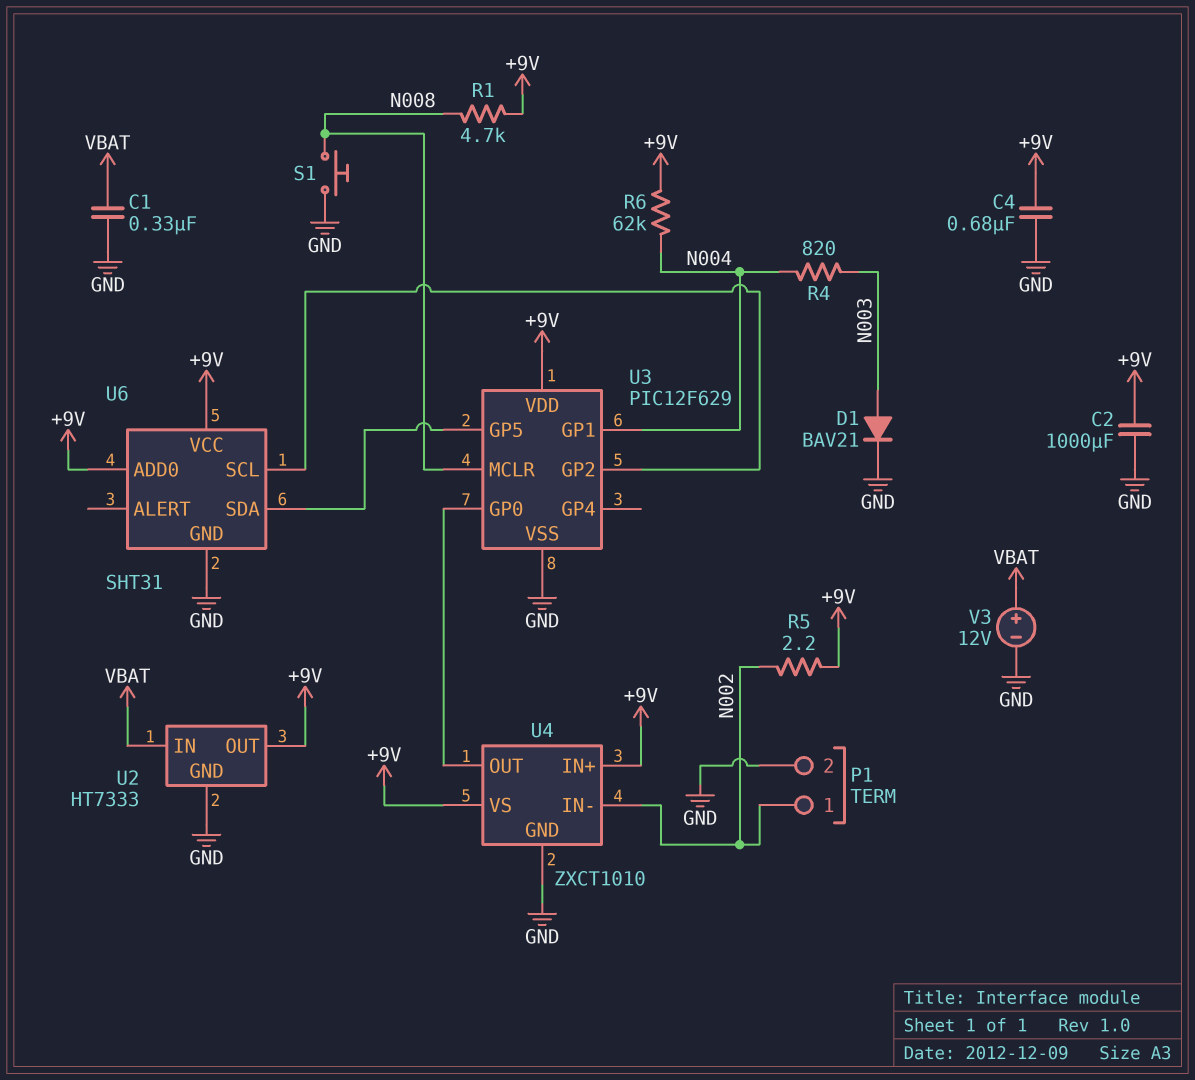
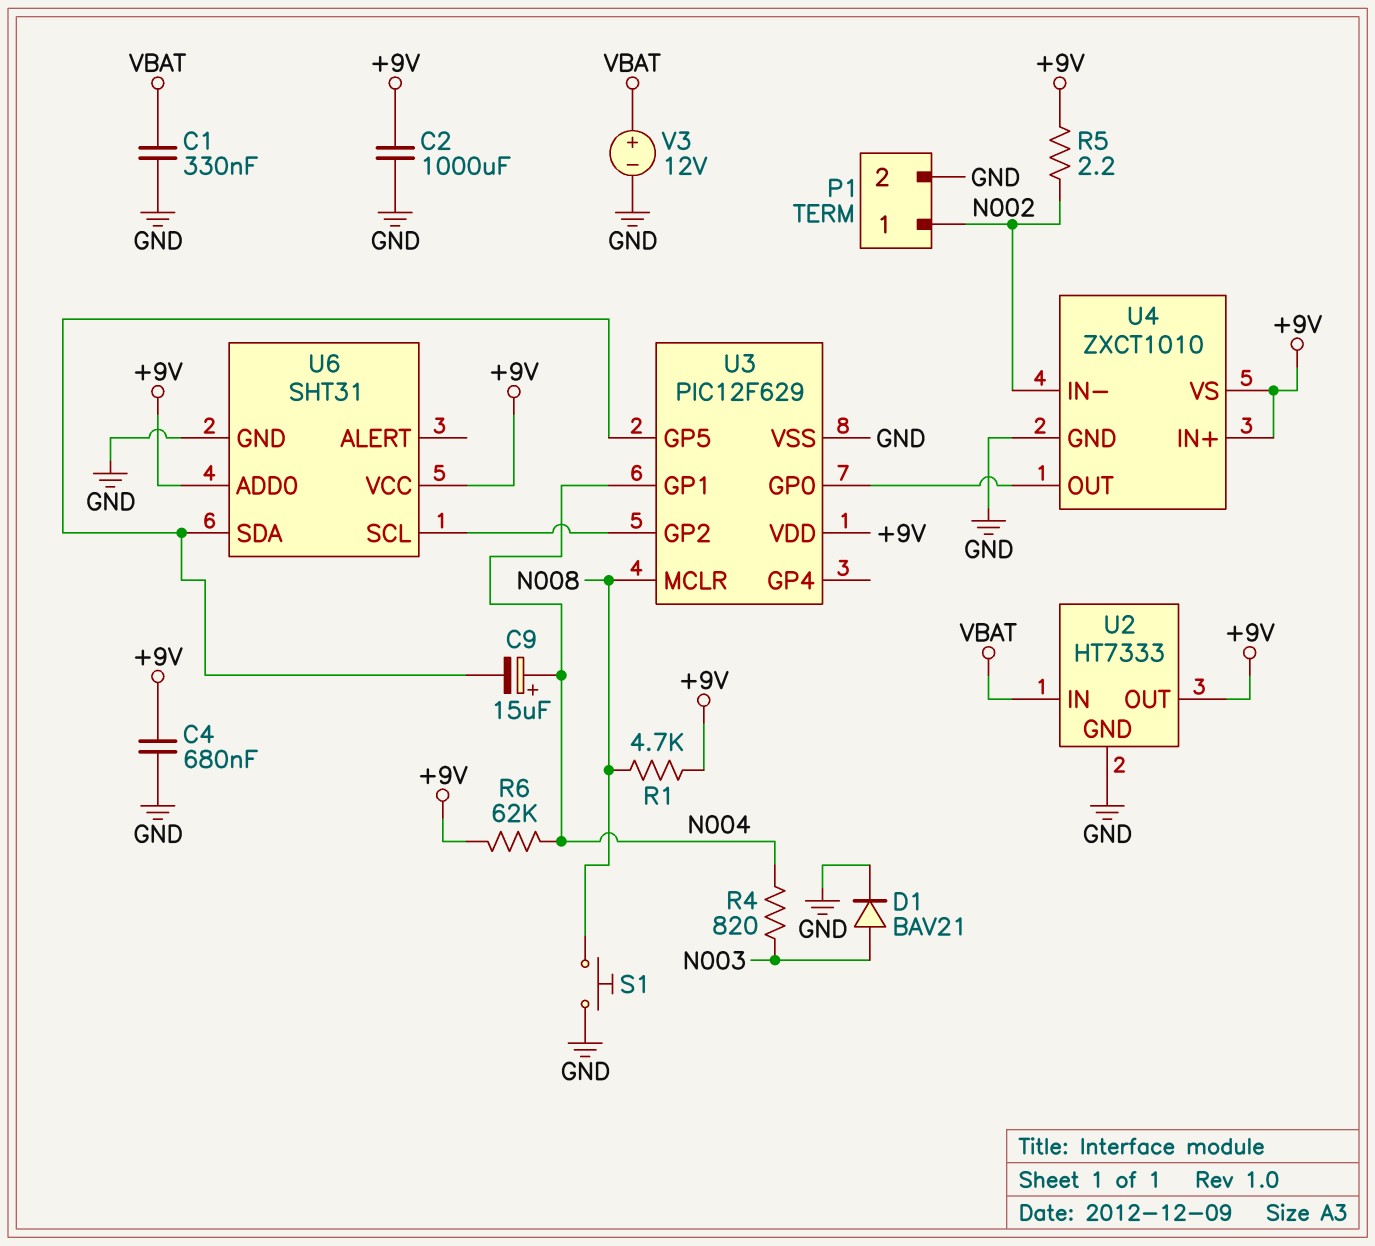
C9: none -> 15uF (plus N004, minus U3/GP5)

